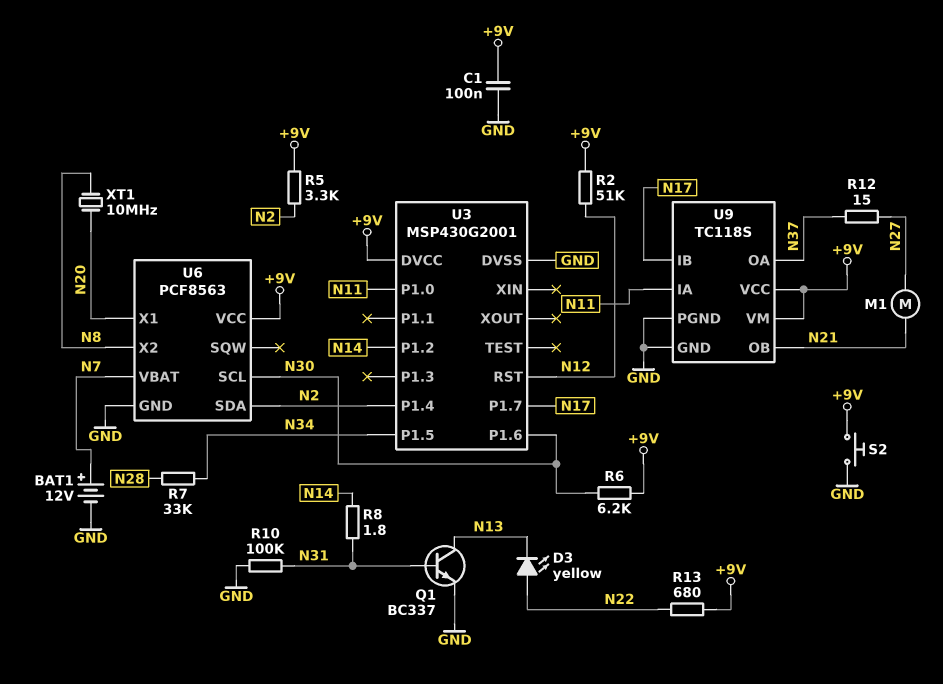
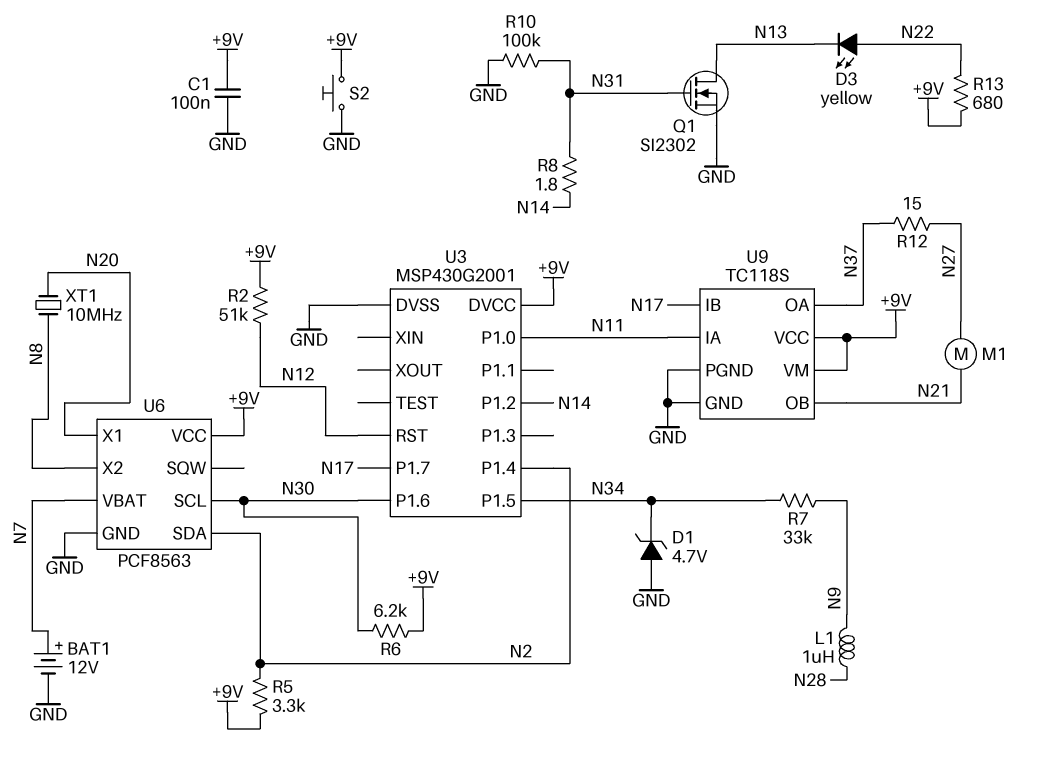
D1: none -> zener 4.7V (A GND, K N34)
L1: none -> 1uH (N9, N28)
Q1: NPN BC337 (B N31, C N13, E GND) -> NMOS SI2302 (G N31, D N13, S GND)
R7: 33k (N28, N34) -> 33k (N9, N34)

